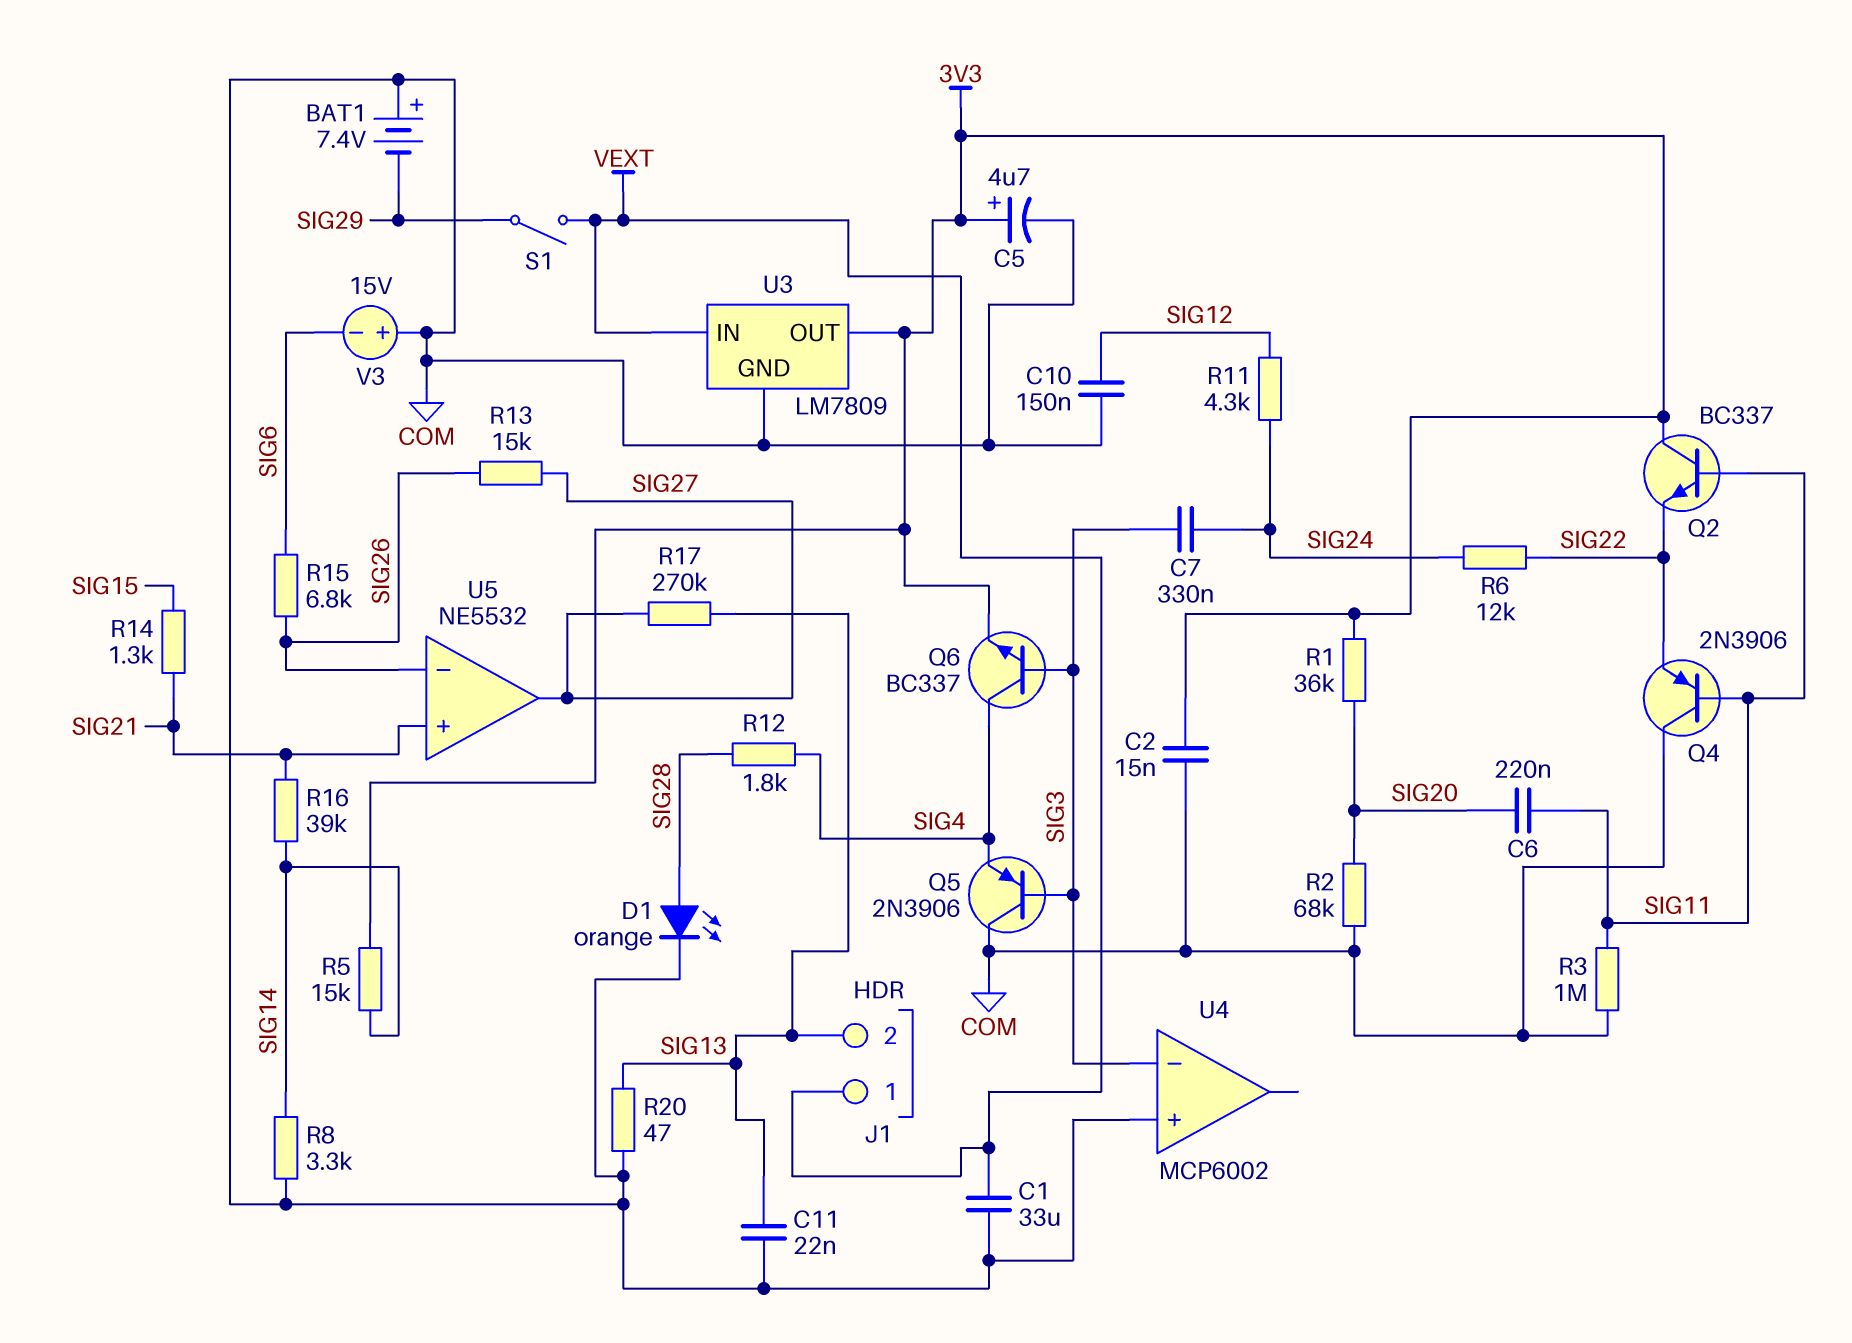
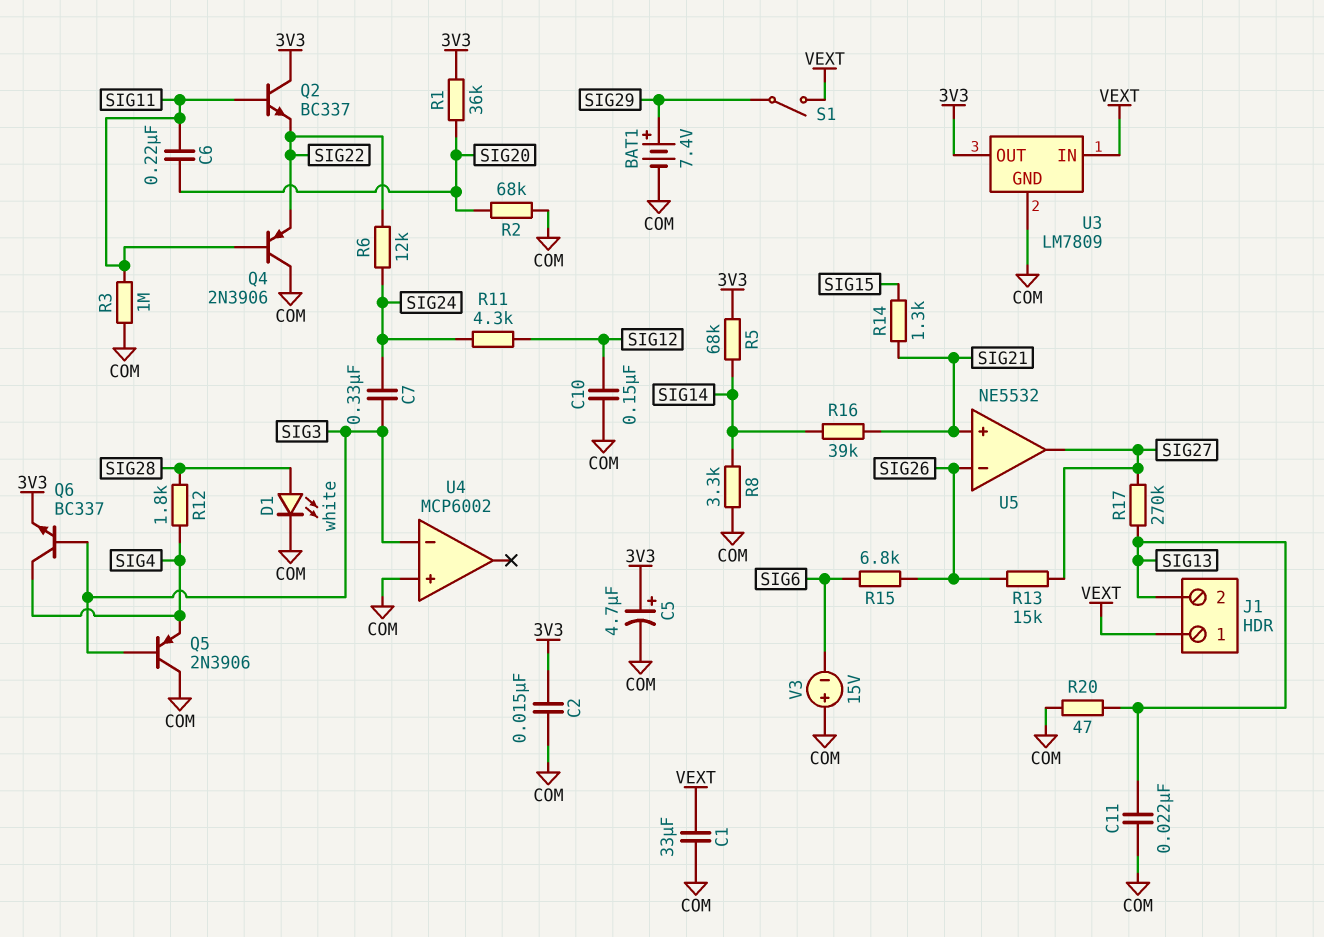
BAT1: 7.4V (plus COM, minus SIG29) -> 7.4V (plus SIG29, minus COM)
D1: LED orange (A SIG28, K COM) -> LED white (A SIG28, K COM)
R5: 15k (3V3, SIG14) -> 68k (3V3, SIG14)

